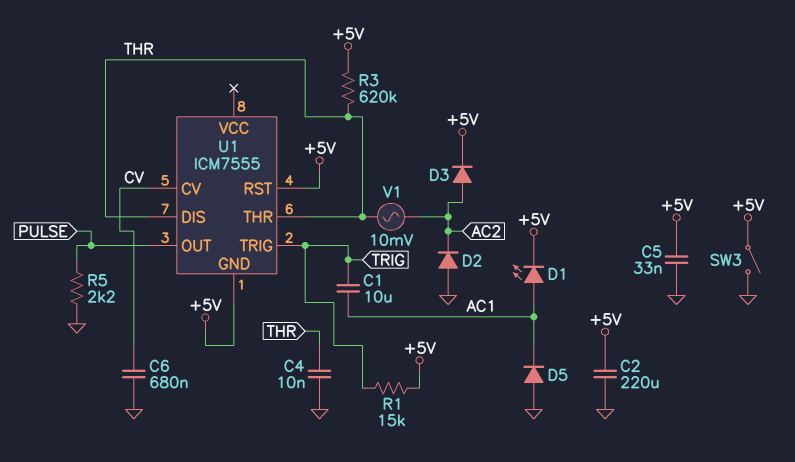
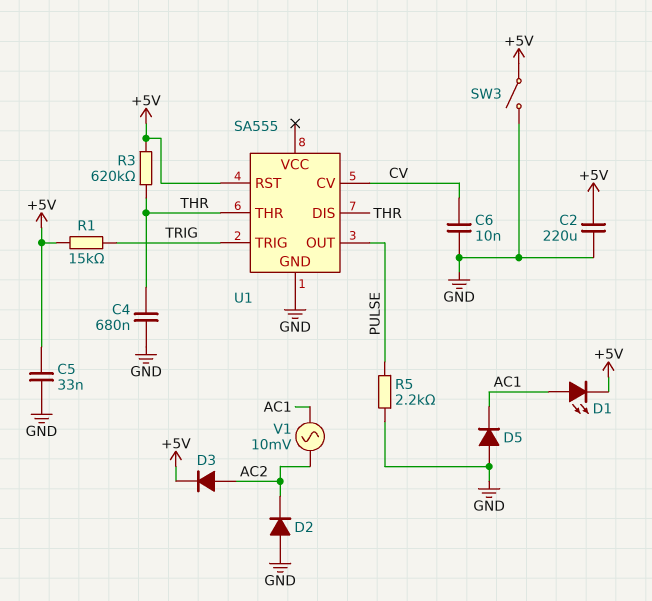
C1: 10uF (AC1, TRIG) -> none
C4: 10nF (GND, THR) -> 680nF (GND, THR)
C6: 680nF (CV, GND) -> 10nF (CV, GND)
U1: ICM7555 -> SA555
U1 pin GND: +5V -> GND
V1: AC 10mV (AC2, THR) -> AC 10mV (AC1, AC2)

